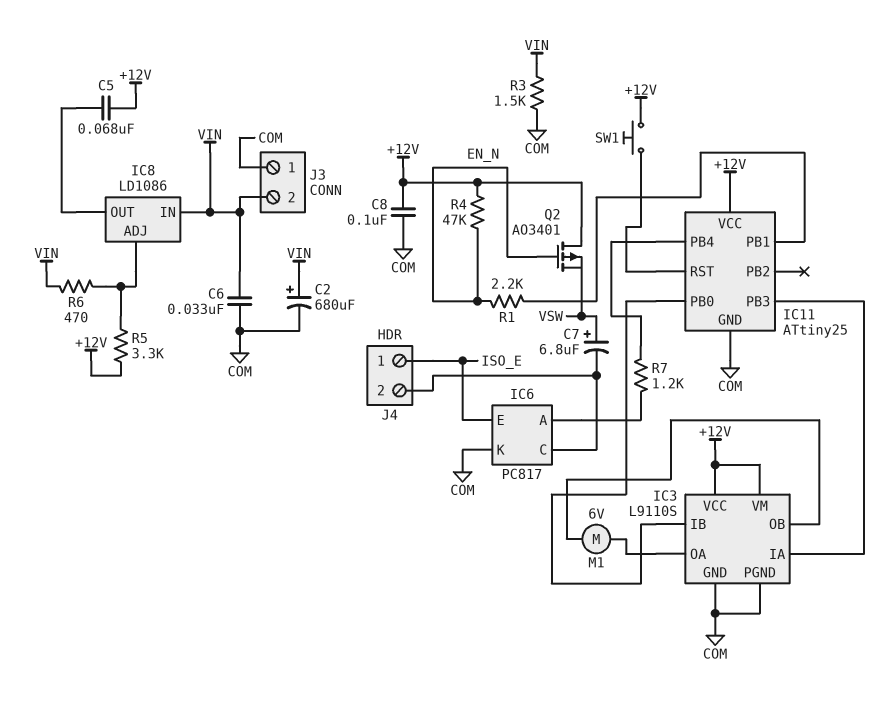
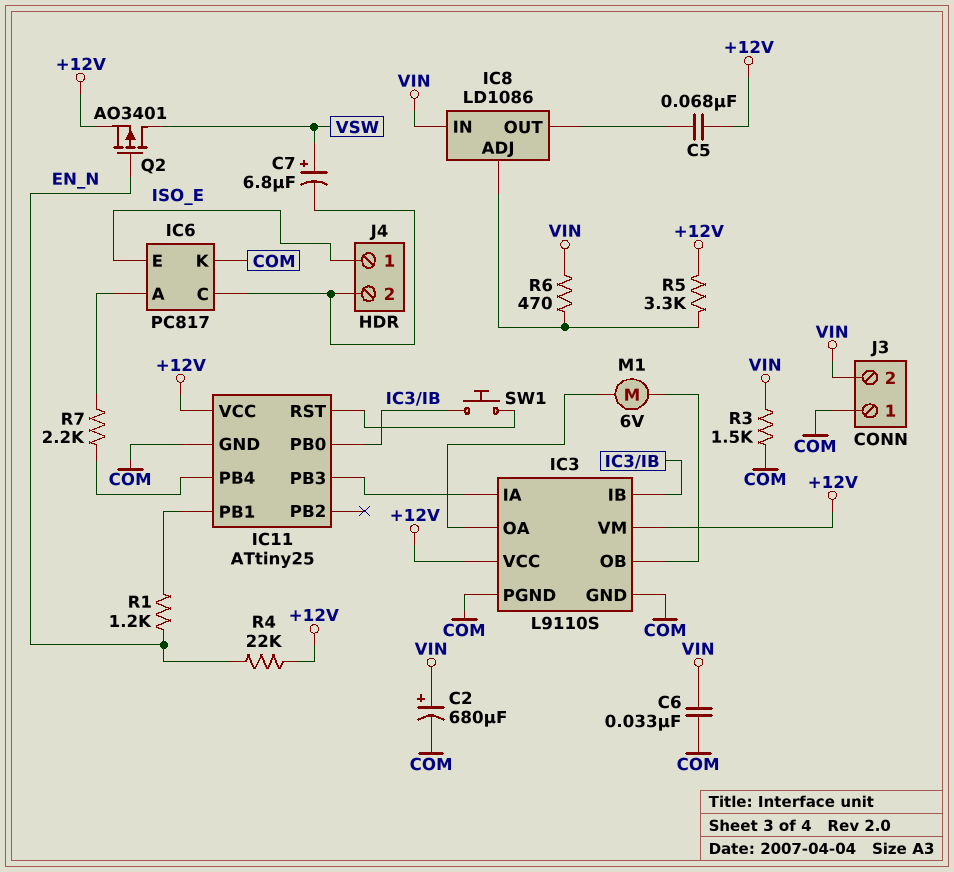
C8: 100nF (+12V, COM) -> none
Q2: PMOS AO3401 (G EN_N, D +12V, S VSW) -> PMOS AO3401 (G EN_N, D VSW, S +12V)
R1: 2.2k (EN_N, IC11/PB1) -> 1.2k (EN_N, IC11/PB1)
R4: 47k (+12V, EN_N) -> 22k (+12V, EN_N)
R7: 1.2k (IC6/A, IC11/PB4) -> 2.2k (IC6/A, IC11/PB4)
SW1: button (+12V, IC11/RST) -> button (IC3/IB, IC11/RST)

